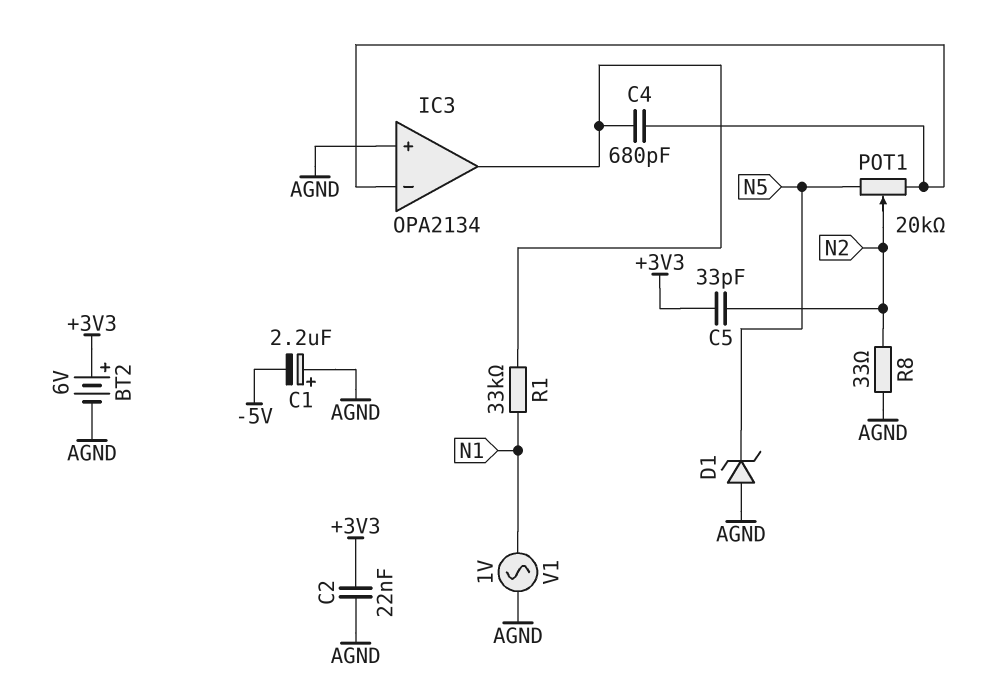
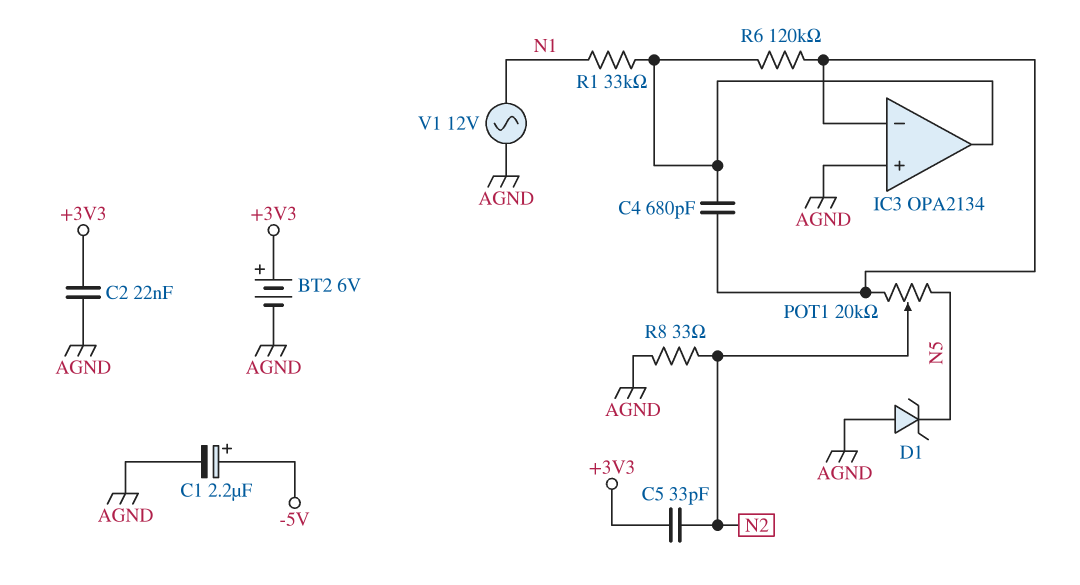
C1: 2.2uF (plus AGND, minus -5V) -> 2.2uF (plus -5V, minus AGND)
R6: none -> 120k (IC3/in-, IC3/out)
V1: AC 1V (AGND, N1) -> AC 12V (AGND, N1)

